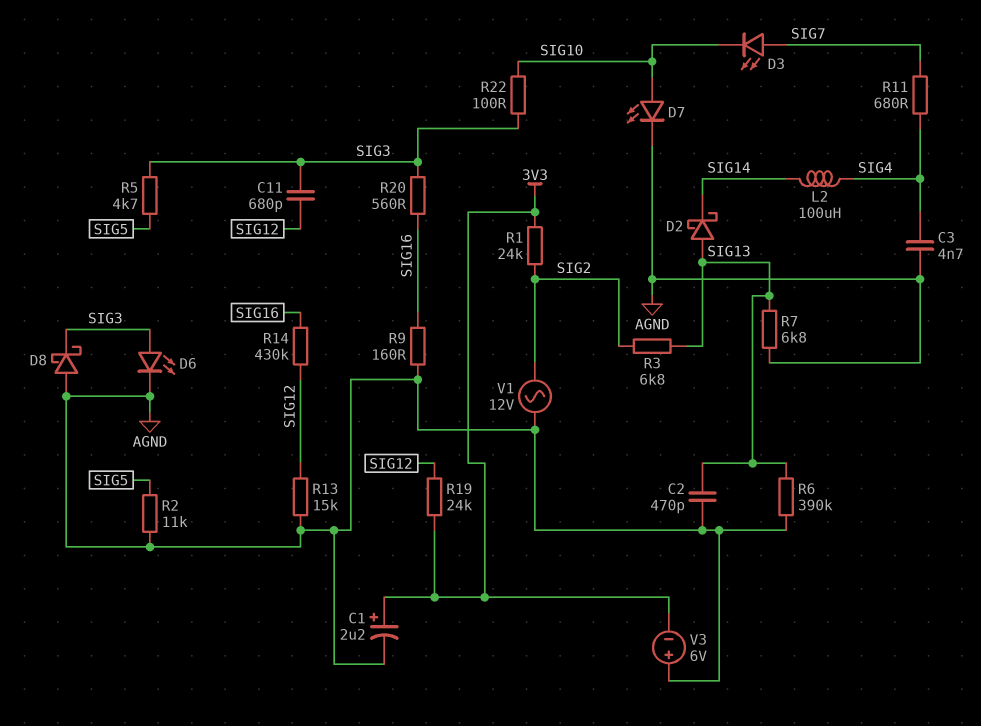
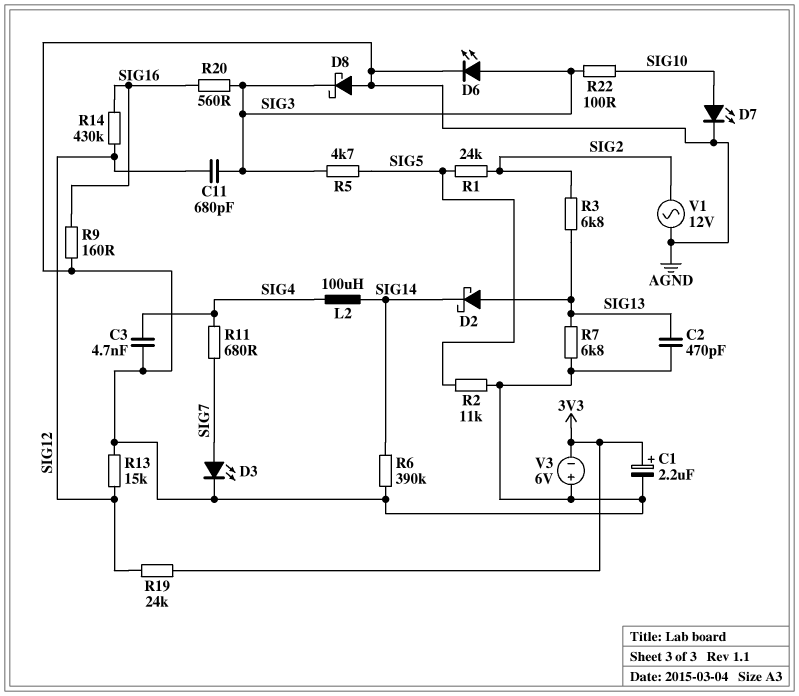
D3: LED (A SIG7, K SIG10) -> LED (A SIG7, K AGND)
R1: 24k (3V3, SIG2) -> 24k (SIG2, SIG5)
R6: 390k (AGND, SIG13) -> 390k (AGND, SIG14)

